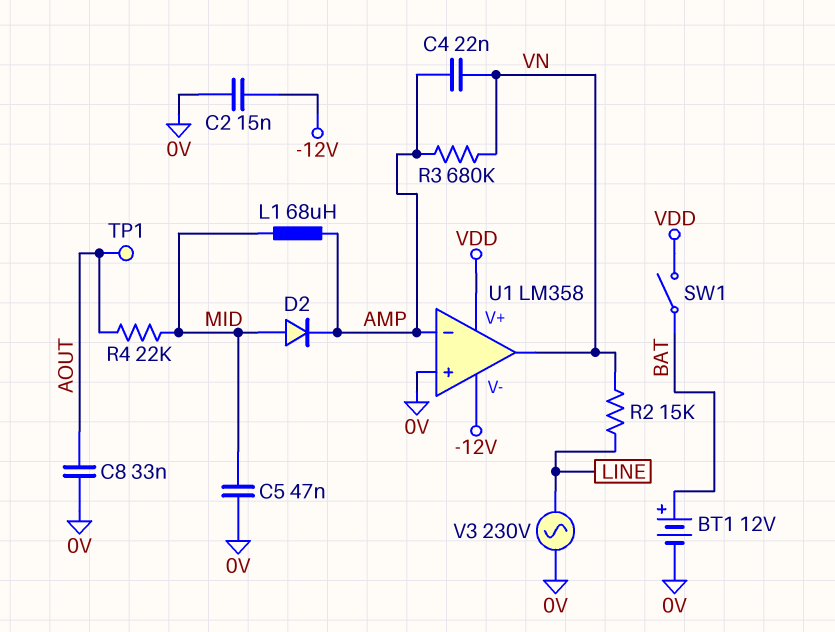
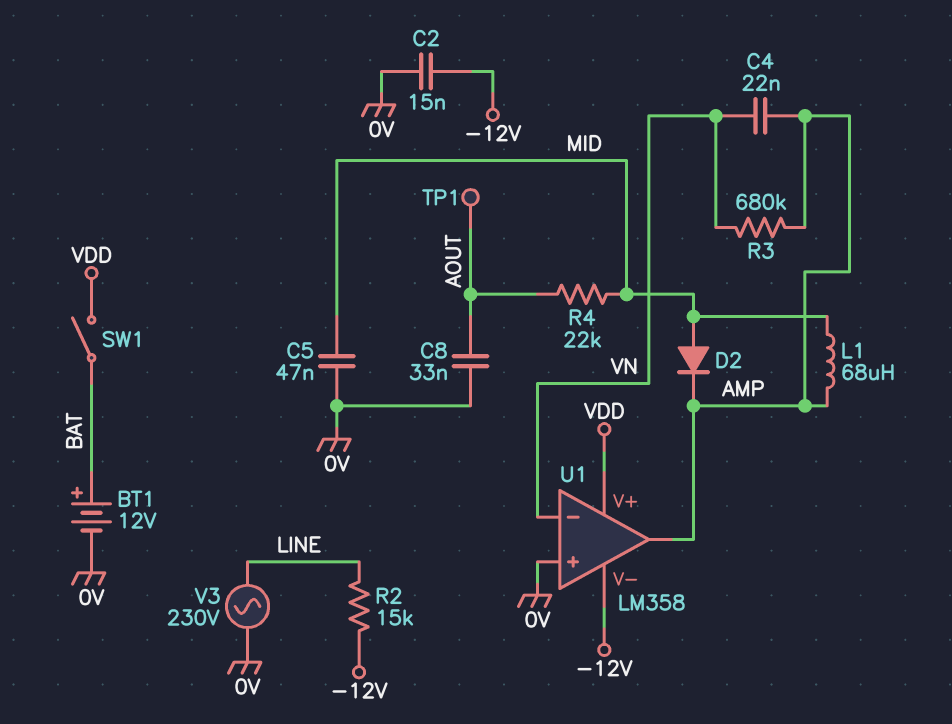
R2: 15k (LINE, VN) -> 15k (-12V, LINE)
U1 pin in-: AMP -> VN
U1 pin out: VN -> AMP

